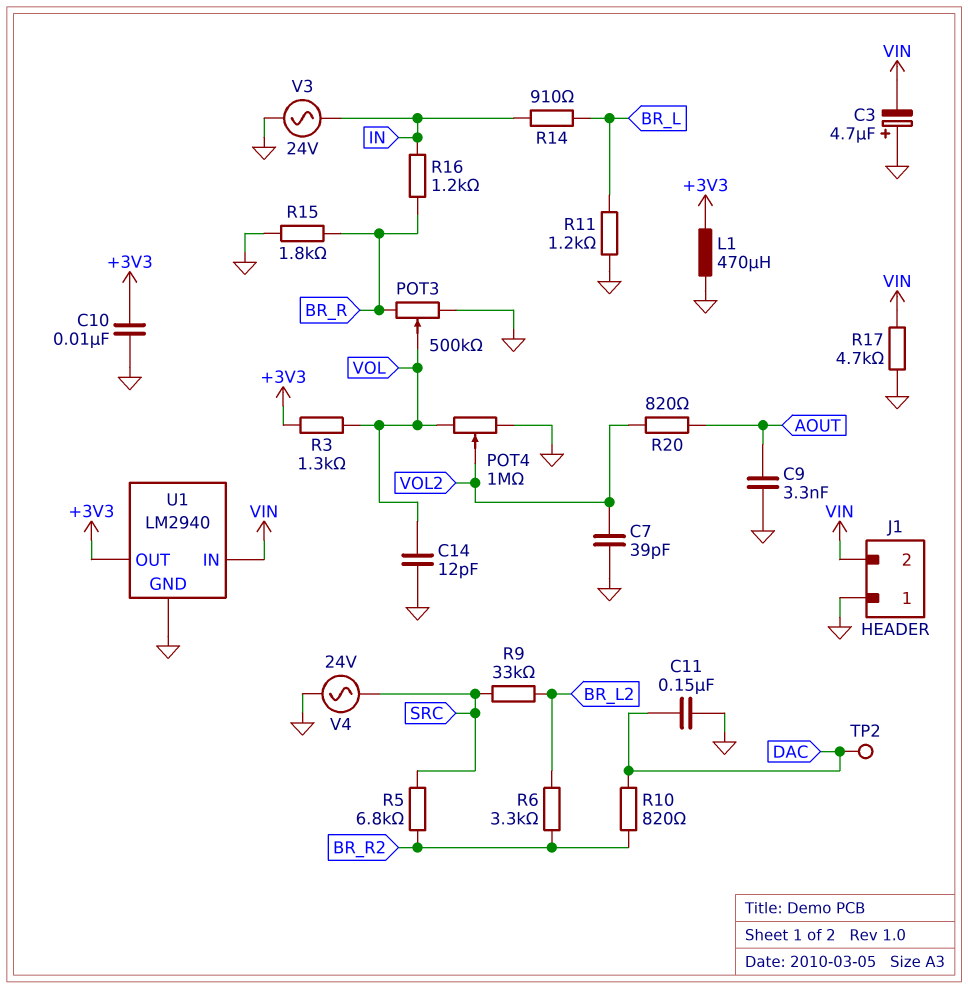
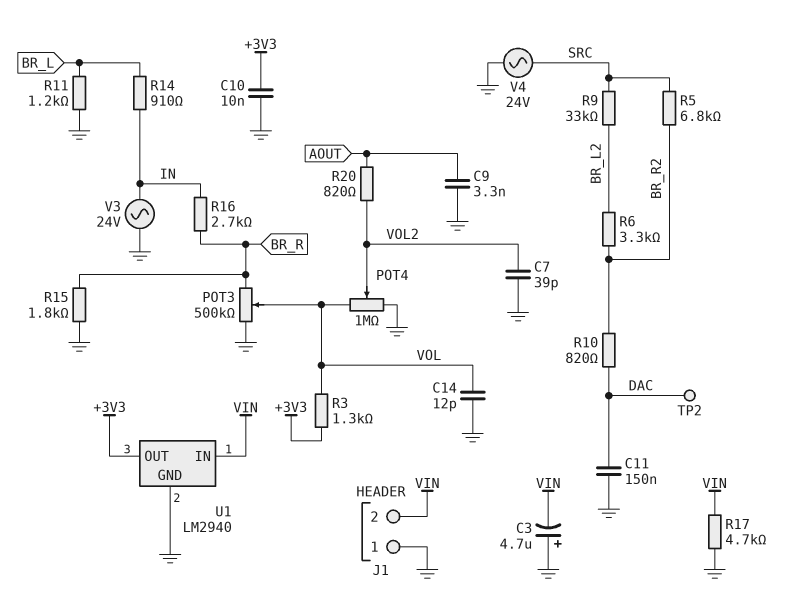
L1: 470uH (+3V3, GND) -> none
R16: 1.2k (BR_R, IN) -> 2.7k (BR_R, IN)

